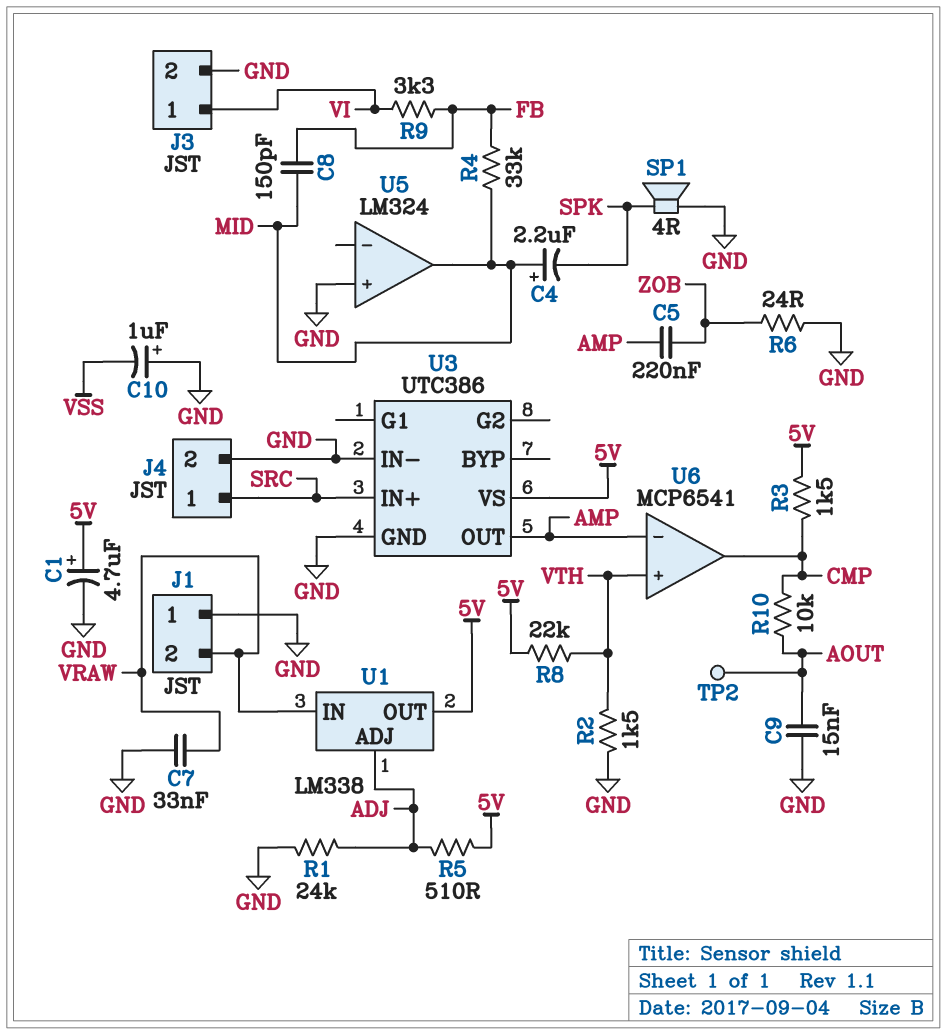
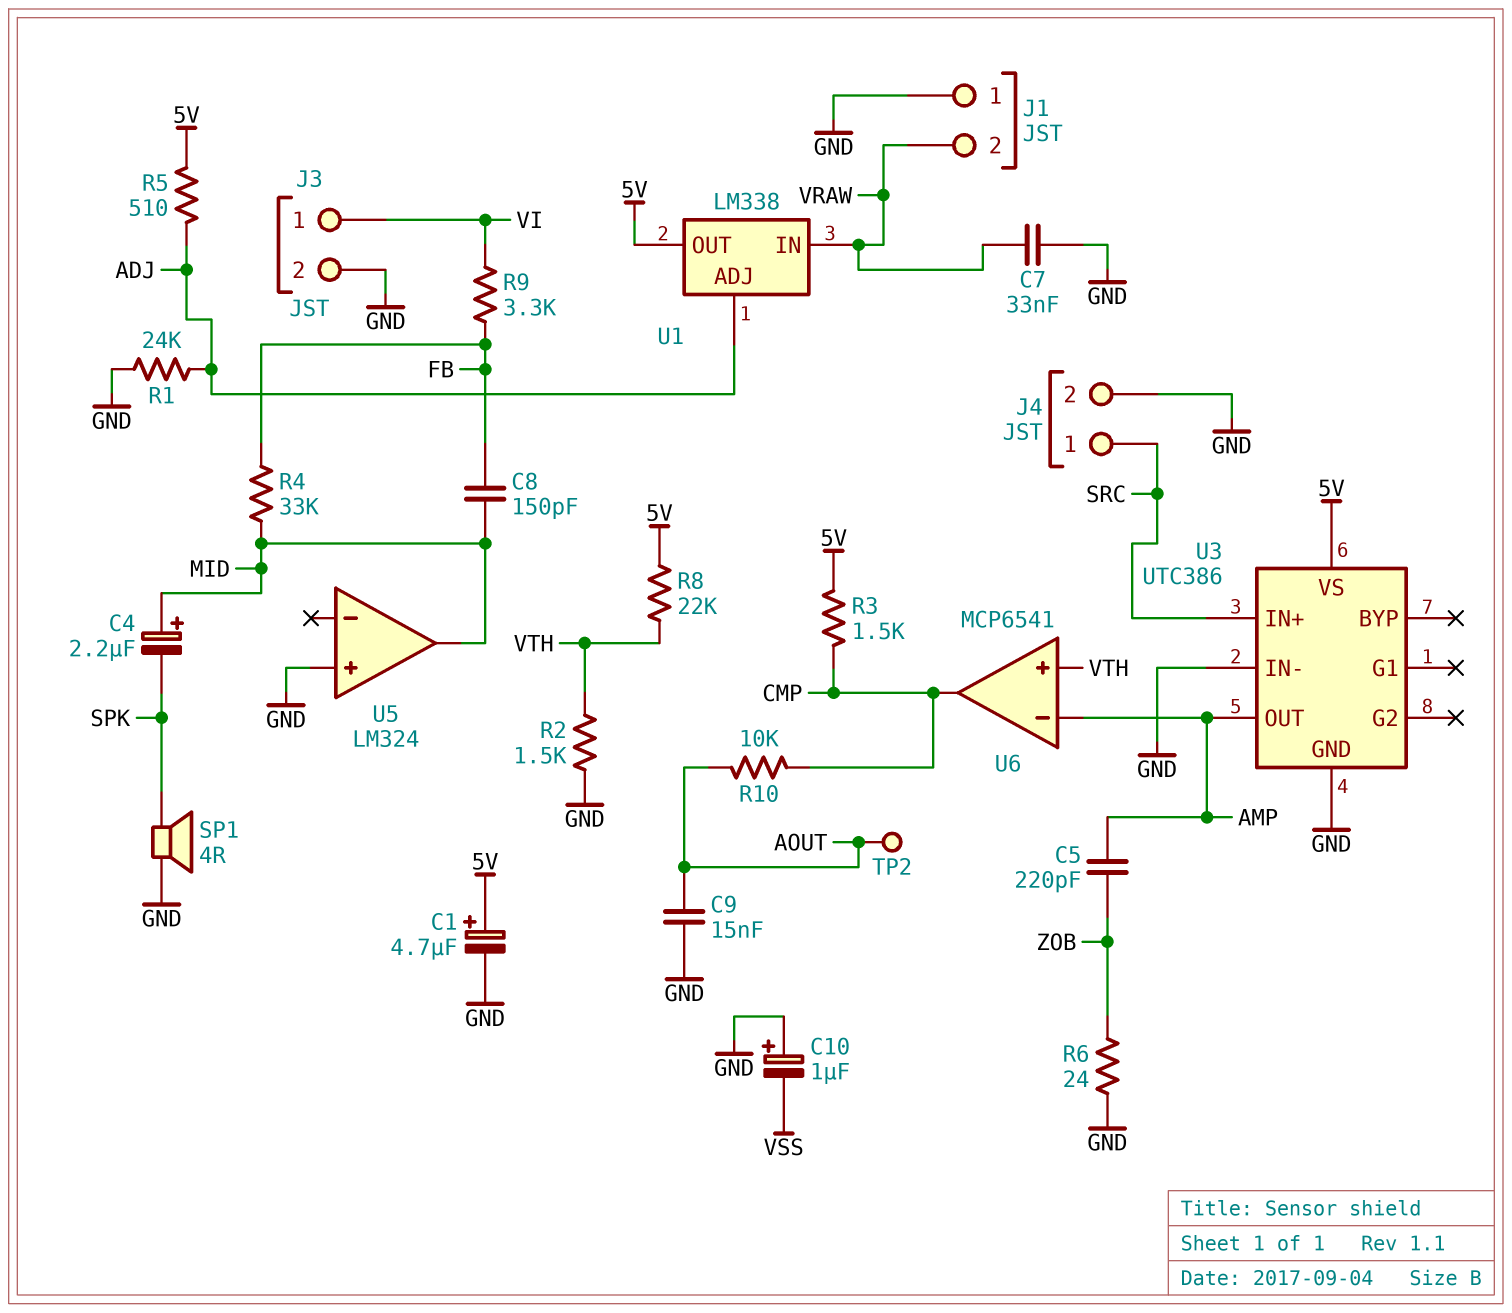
C5: 220nF (AMP, ZOB) -> 220pF (AMP, ZOB)

